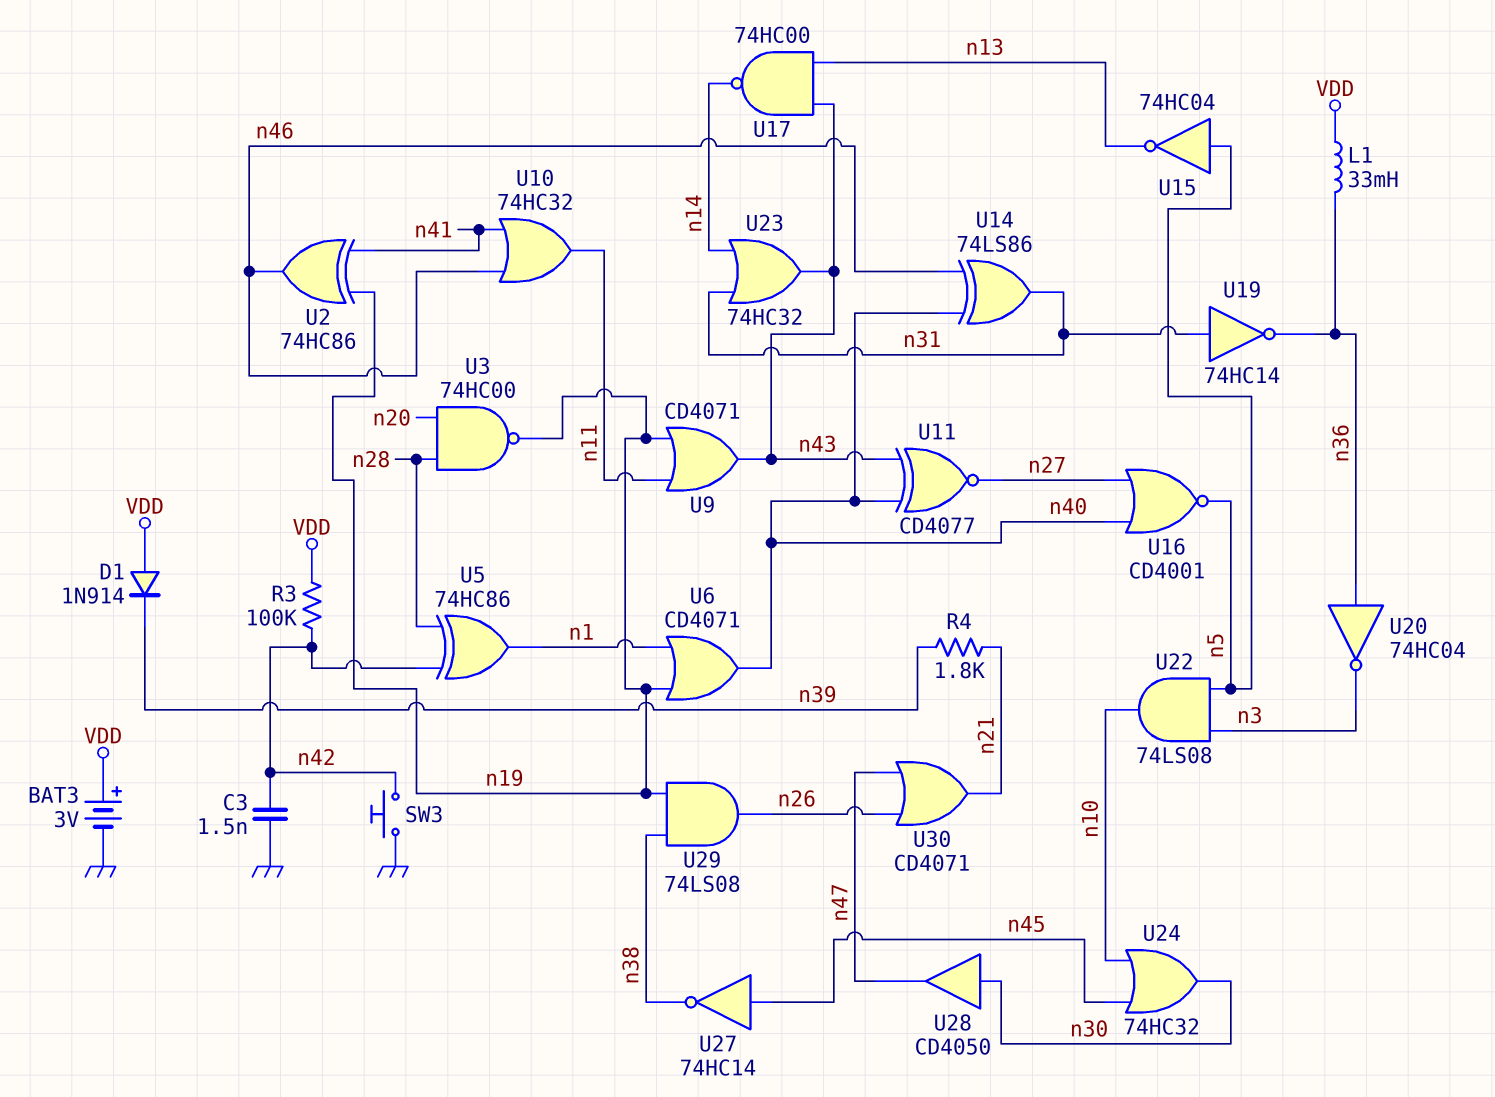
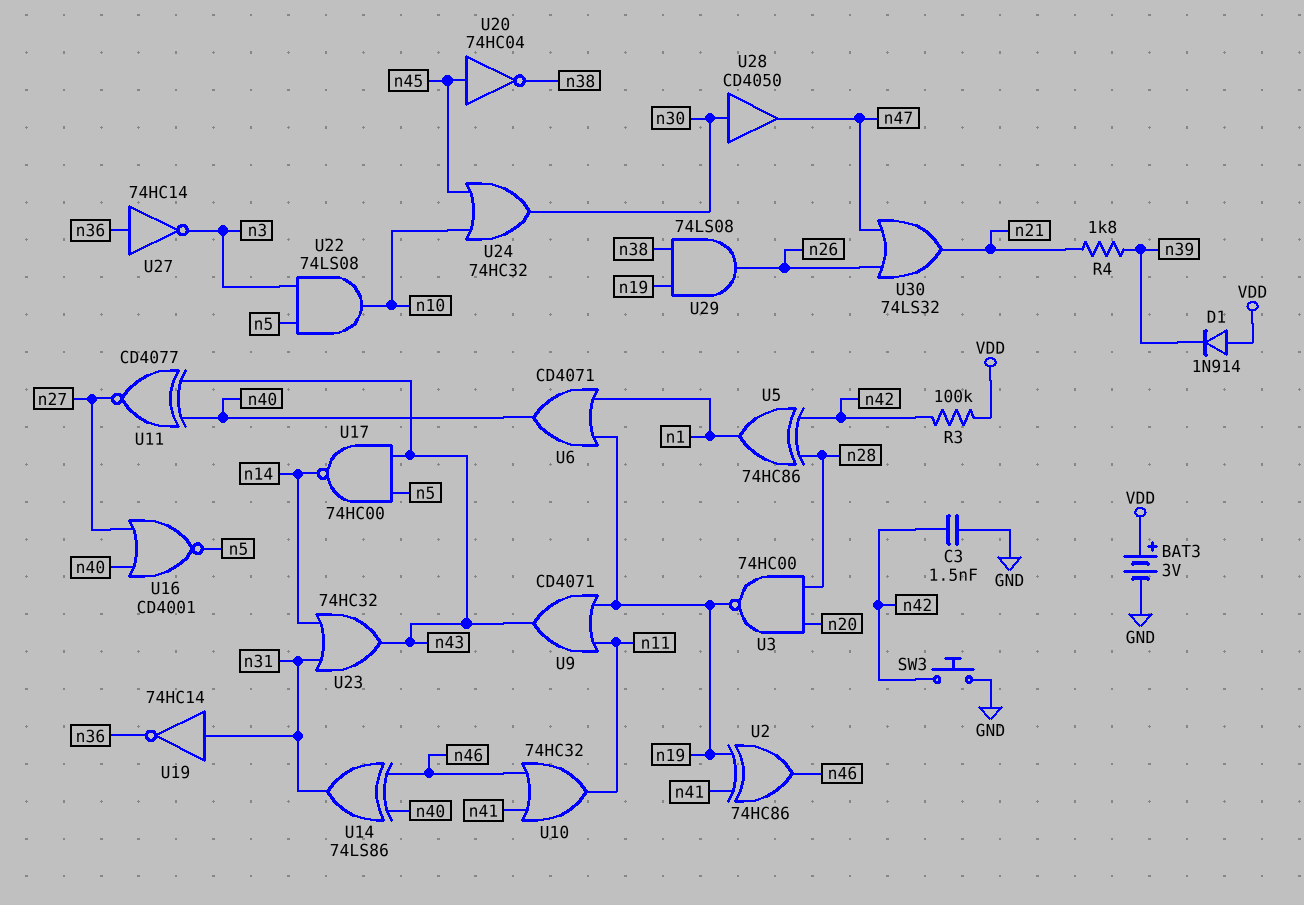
L1: 33mH (VDD, n36) -> none
U15: NOT 74HC04 (in n5, out n13) -> none
U17: NAND 74HC00 (in n13, in n43, out n14) -> NAND 74HC00 (in n5, in n43, out n14)
U20: NOT 74HC04 (in n36, out n3) -> NOT 74HC04 (in n45, out n38)
U27: NOT 74HC14 (in n45, out n38) -> NOT 74HC14 (in n36, out n3)
U30: OR CD4071 (in n26, in n47, out n21) -> OR 74LS32 (in n26, in n47, out n21)

